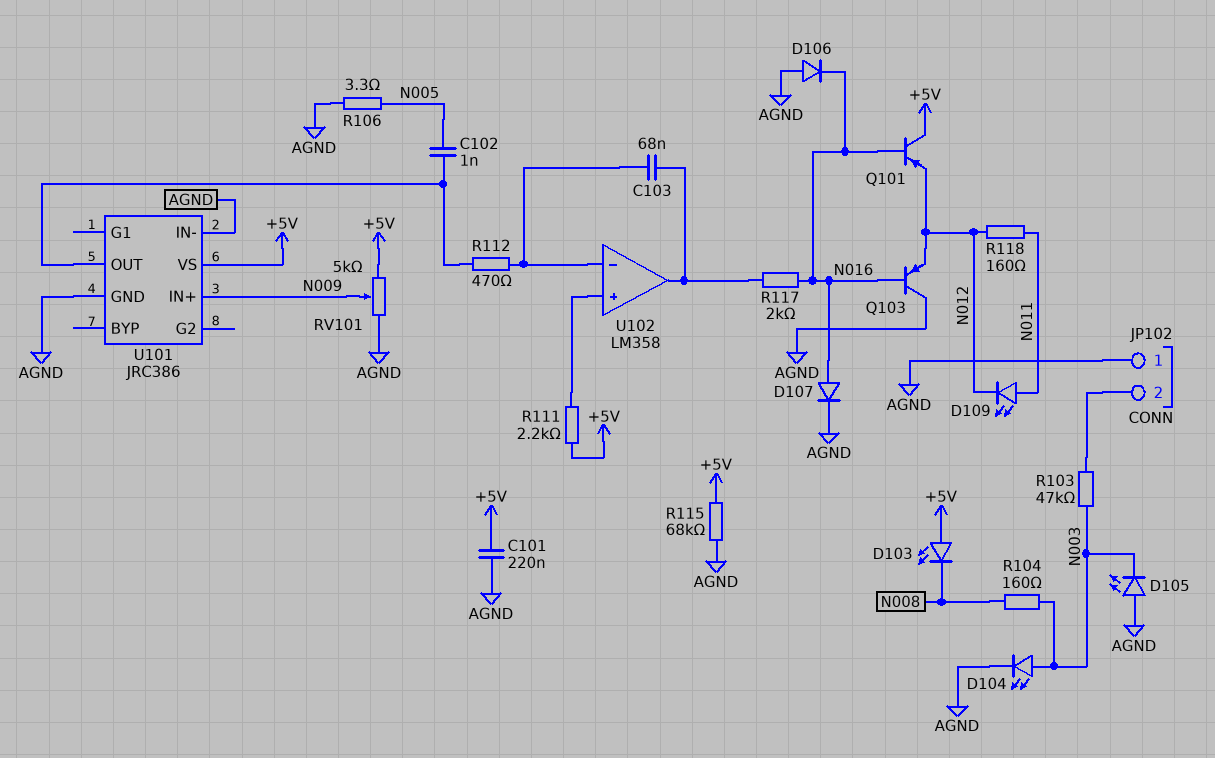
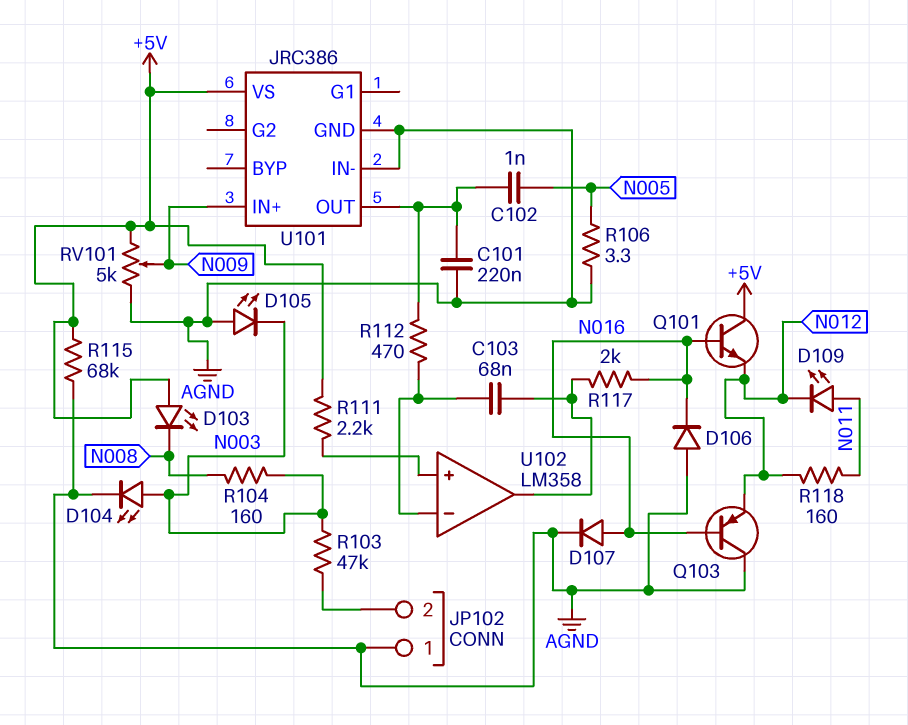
C101: 220nF (+5V, AGND) -> 220nF (AGND, U101/OUT)
Q101: PNP (B N016, C +5V, E N012) -> NPN (B N016, C +5V, E N012)

